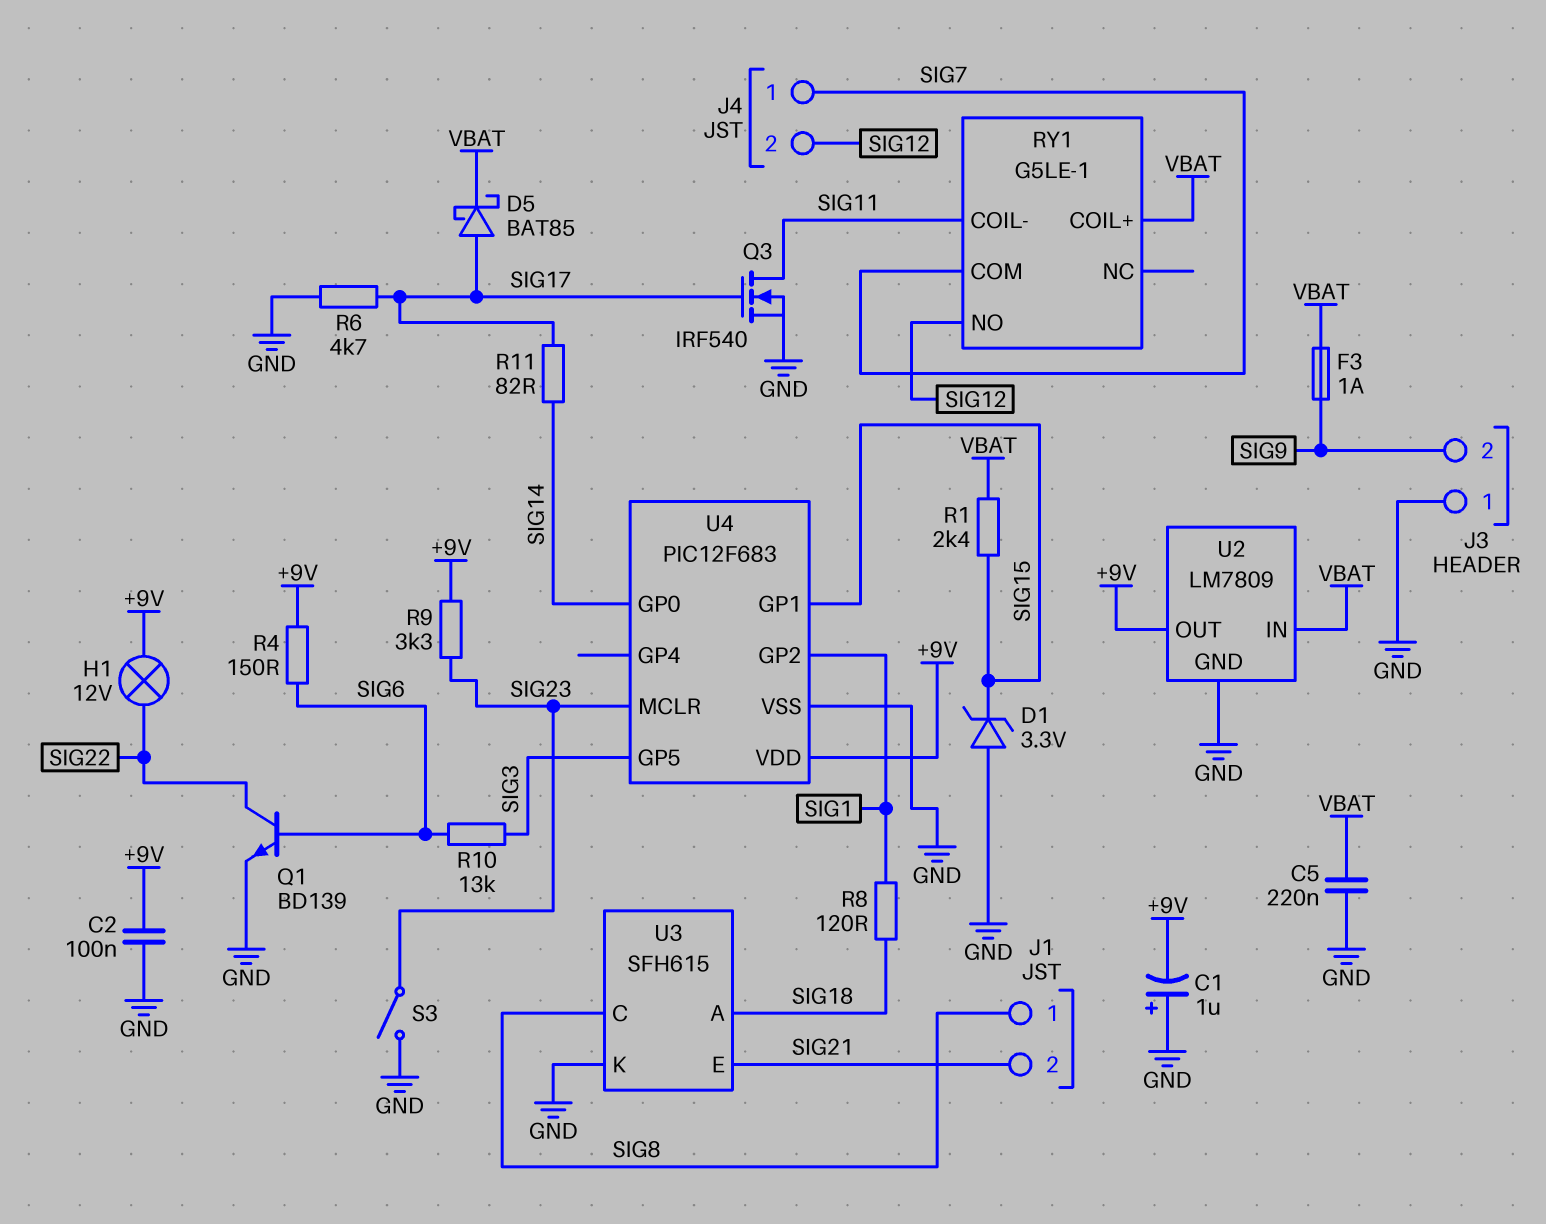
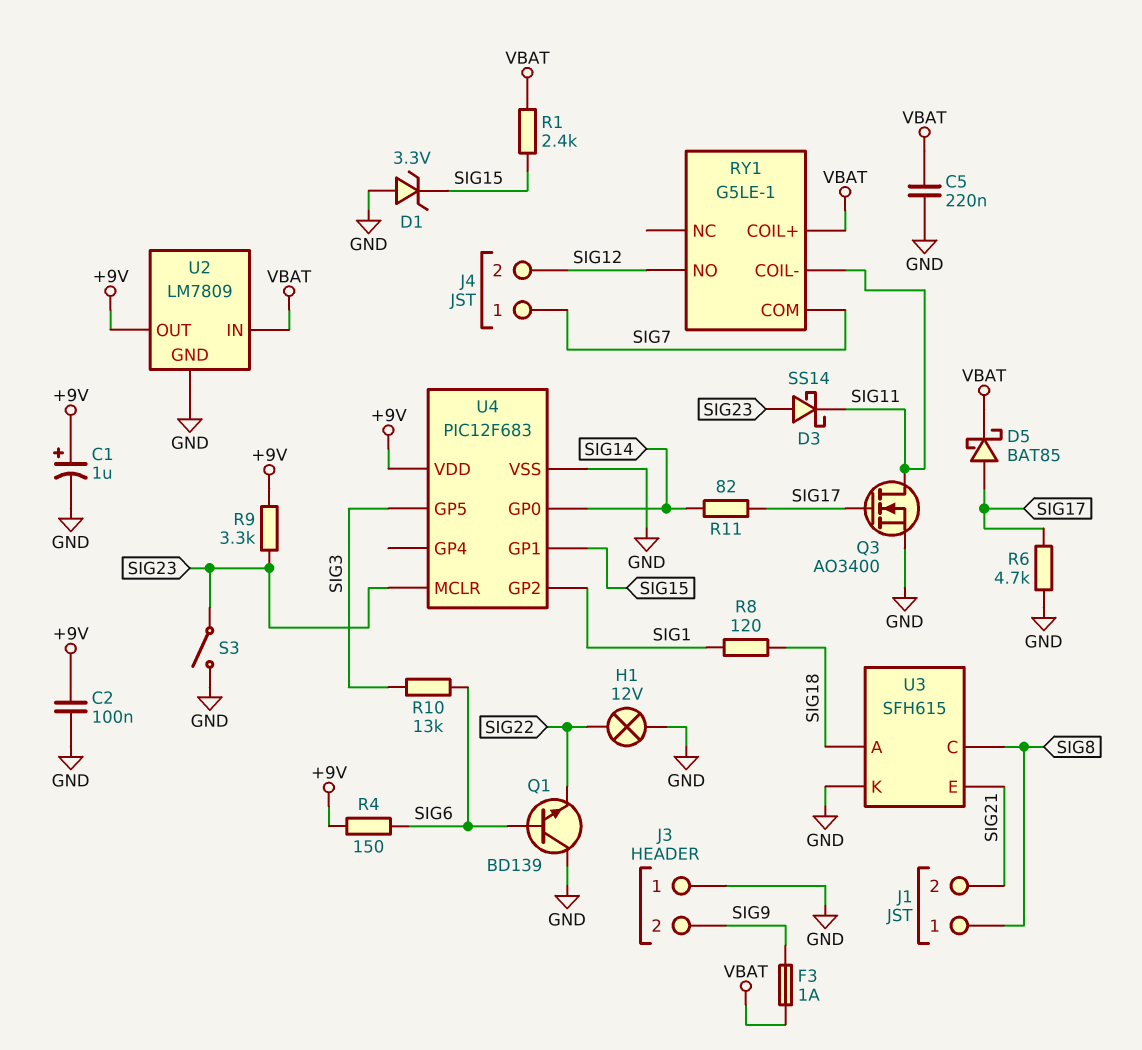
C1: 1uF (plus GND, minus +9V) -> 1uF (plus +9V, minus GND)
D3: none -> schottky SS14 (A SIG23, K SIG11)
H1: lamp 12V (+9V, SIG22) -> lamp 12V (GND, SIG22)
Q1: NPN BD139 (B SIG6, C SIG22, E GND) -> NPN BD139 (B SIG6, C GND, E SIG22)
Q3: NMOS IRF540 (G SIG17, D SIG11, S GND) -> NMOS AO3400 (G SIG17, D SIG11, S GND)

